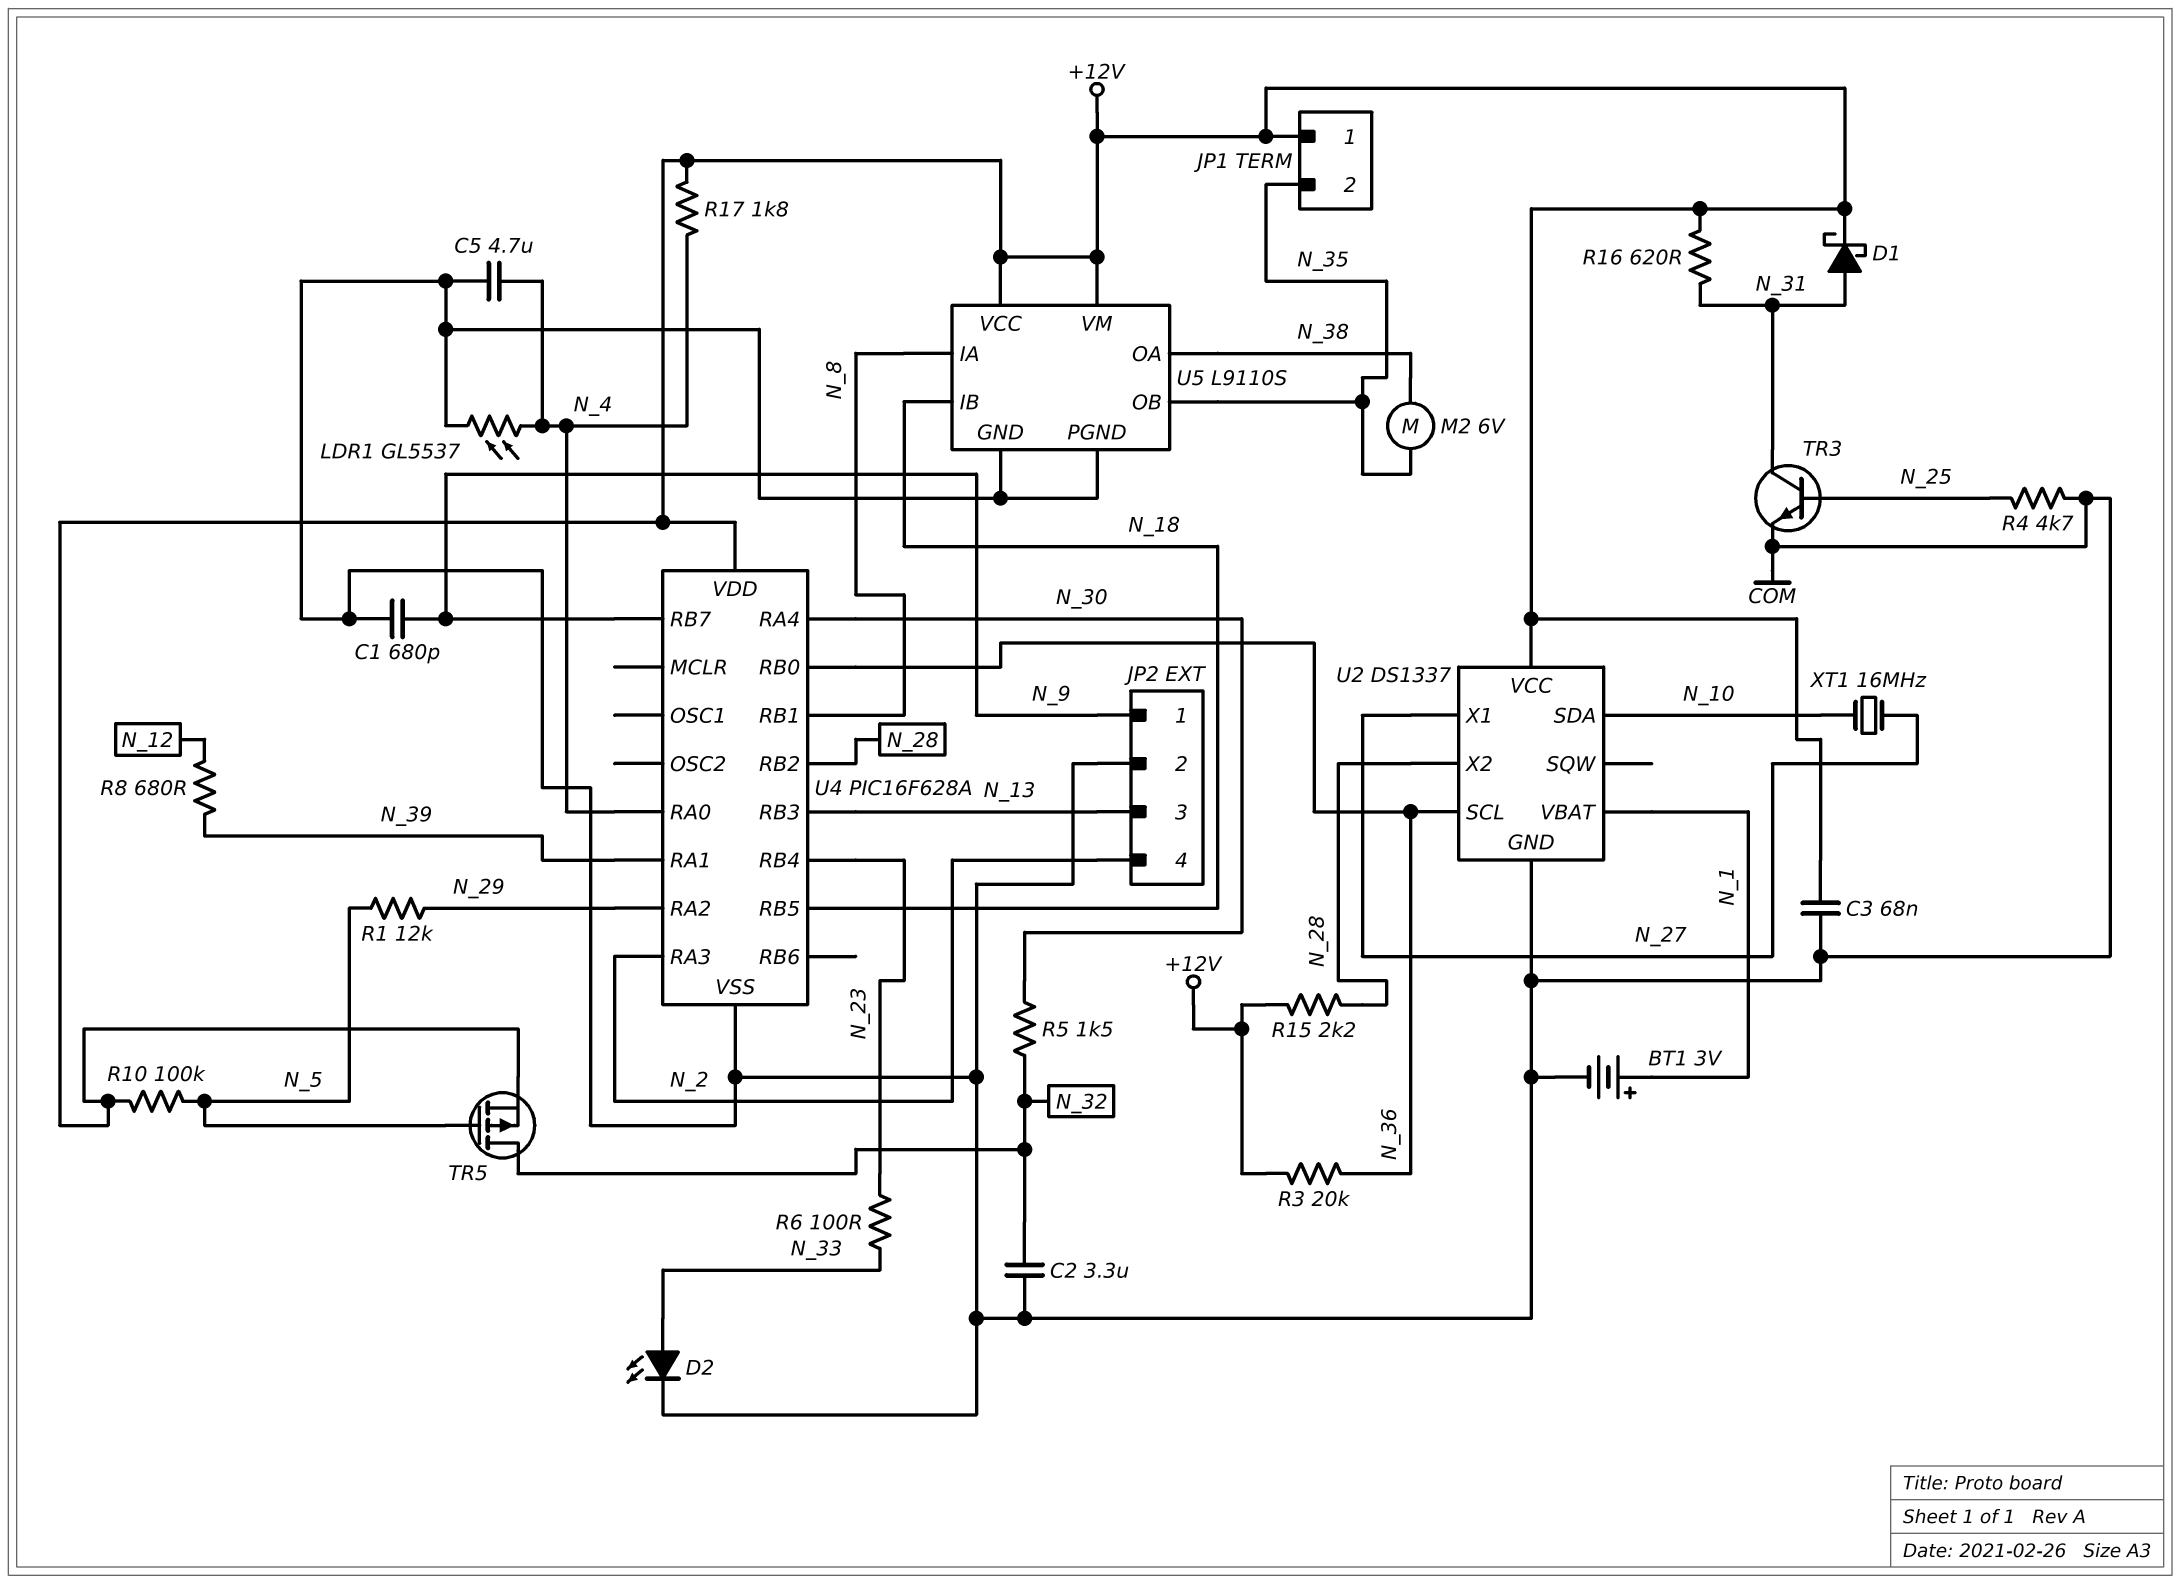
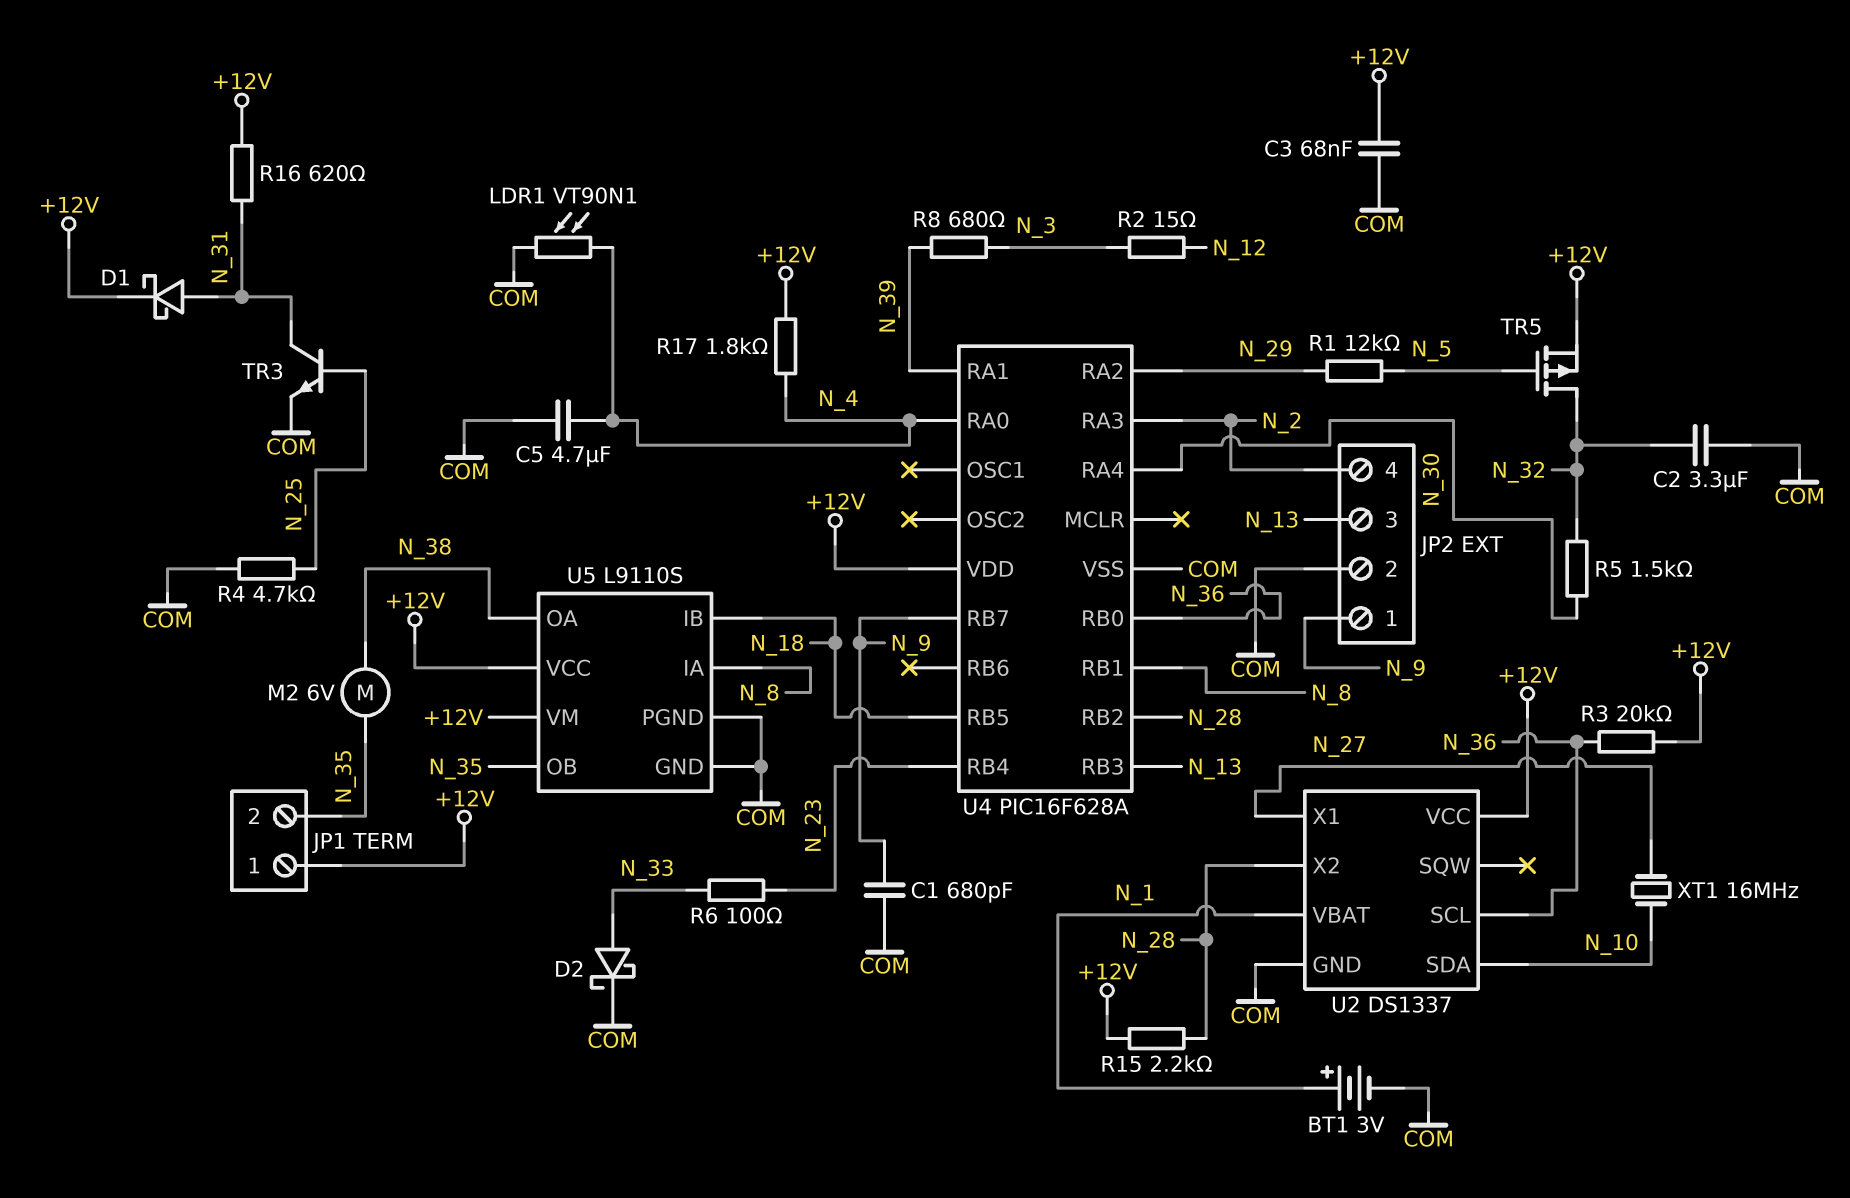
D2: LED (A N_33, K COM) -> schottky (A N_33, K COM)
LDR1: GL5537 (COM, N_4) -> VT90N1 (COM, N_4)
R2: none -> 15 (N_3, N_12)
R8: 680 (N_12, N_39) -> 680 (N_3, N_39)
R10: 100k (+12V, N_5) -> none

